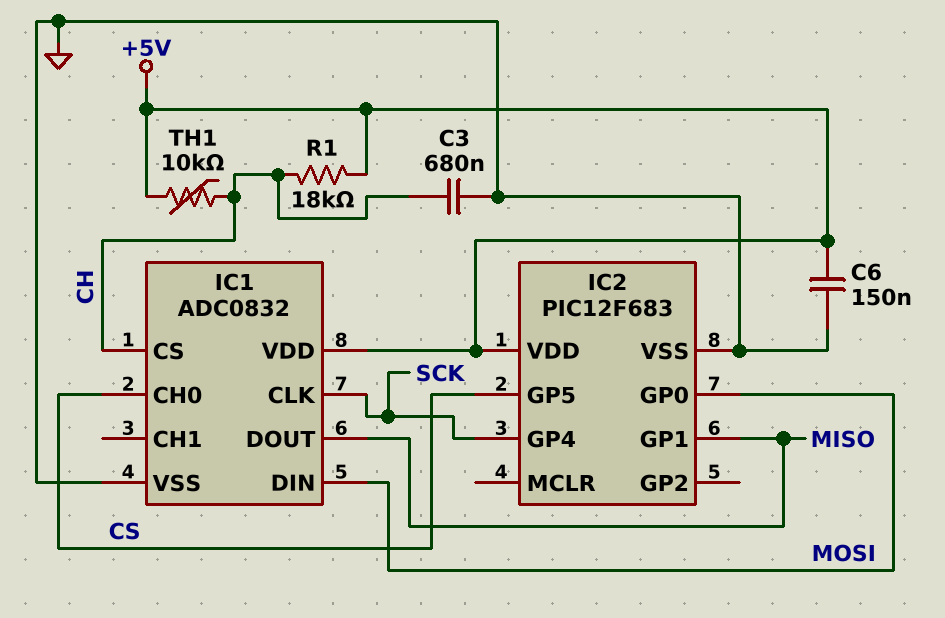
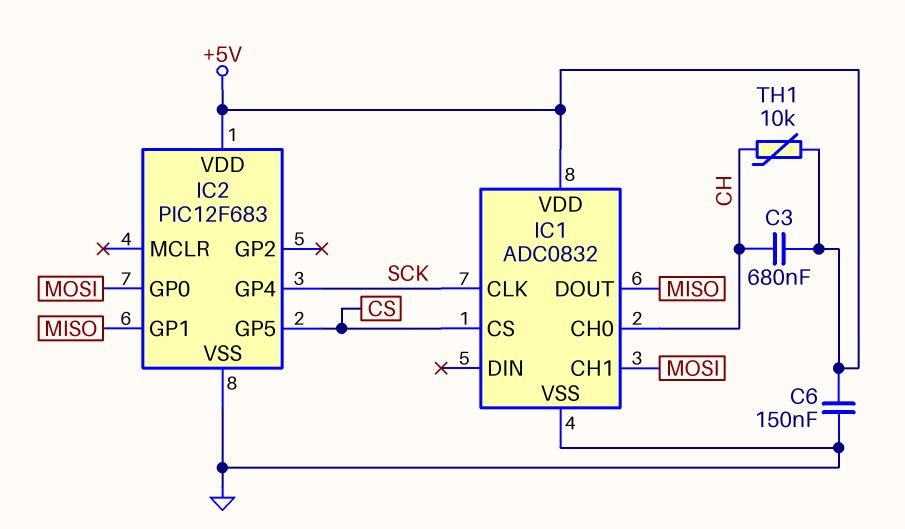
C3: 680nF (CH, GND) -> 680nF (+5V, CH)
IC1 pin CH0: CS -> CH
IC1 pin CH1: none -> MOSI
IC1 pin CS: CH -> CS
IC1 pin DIN: MOSI -> none
R1: 18k (+5V, CH) -> none

